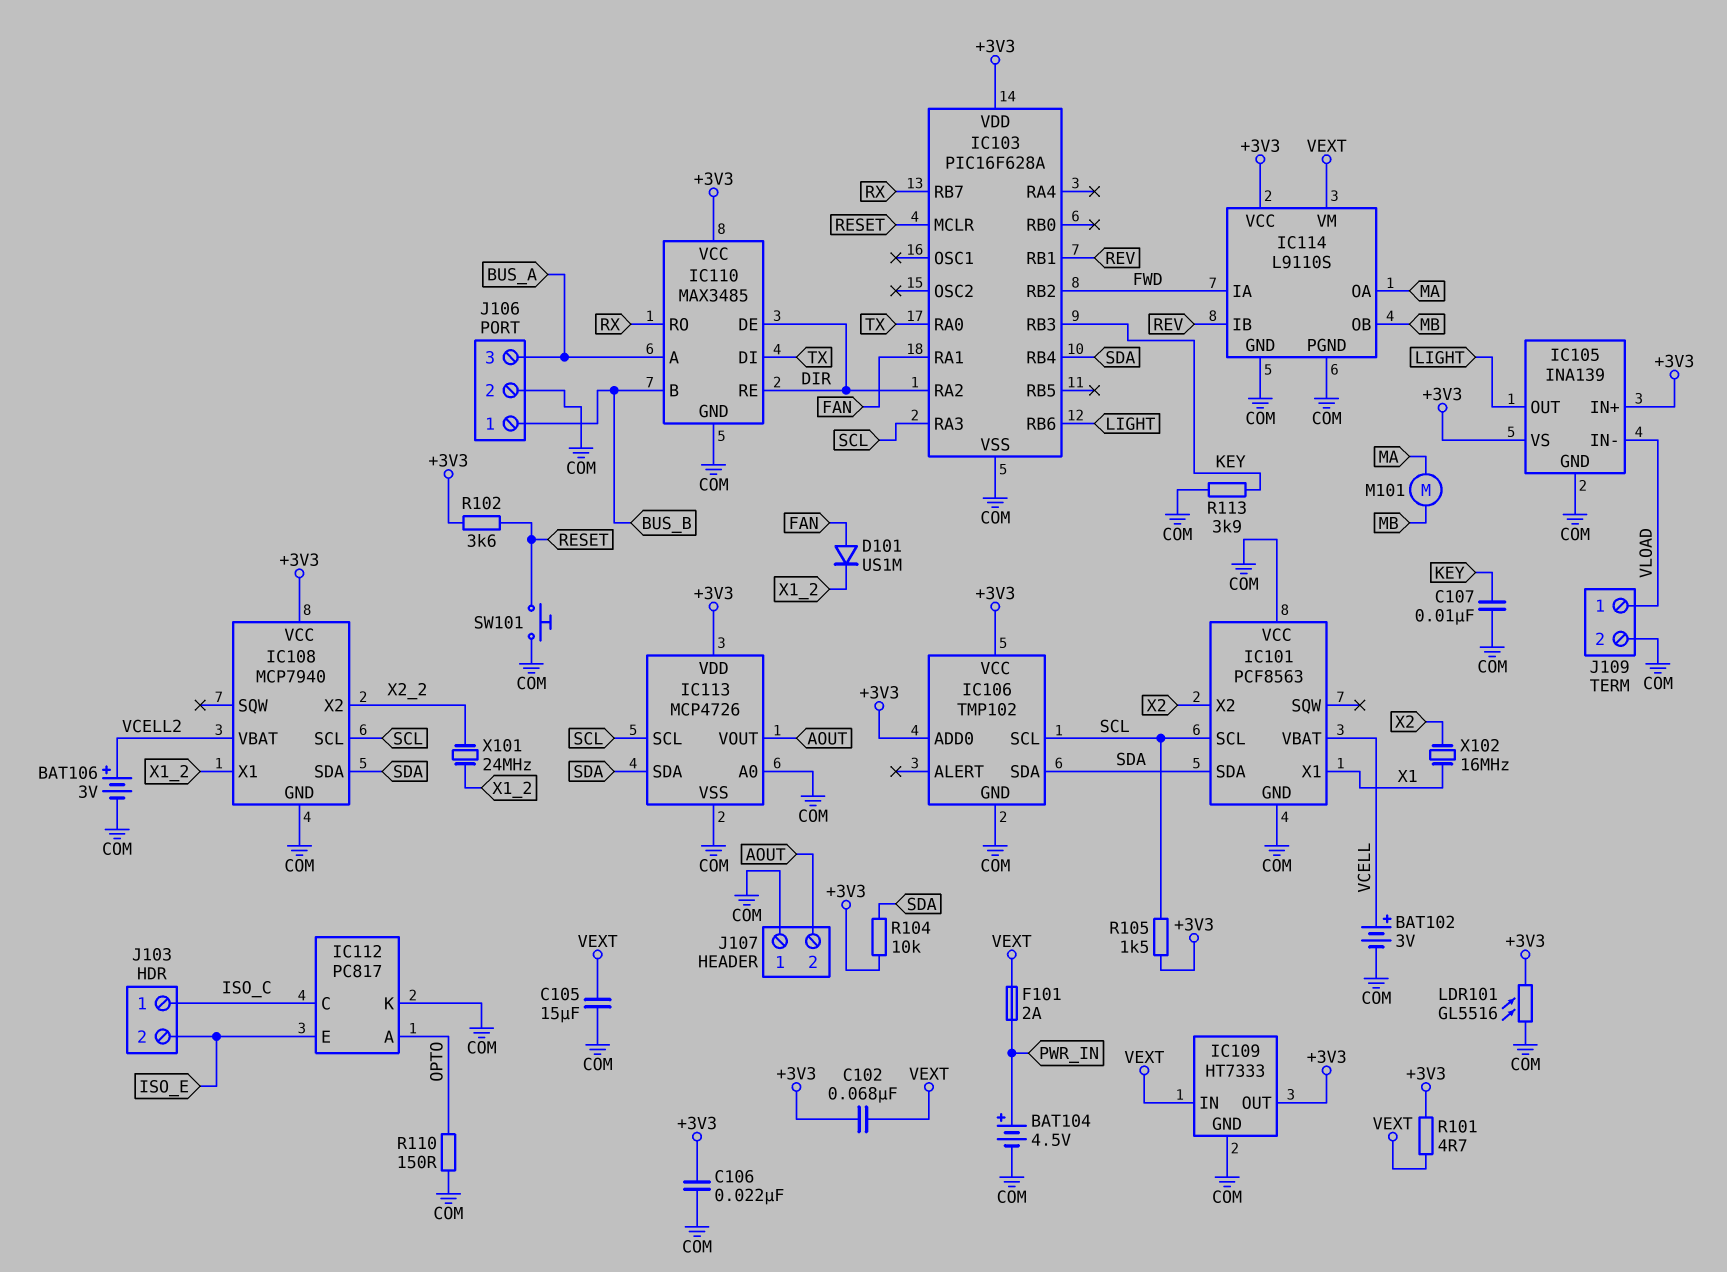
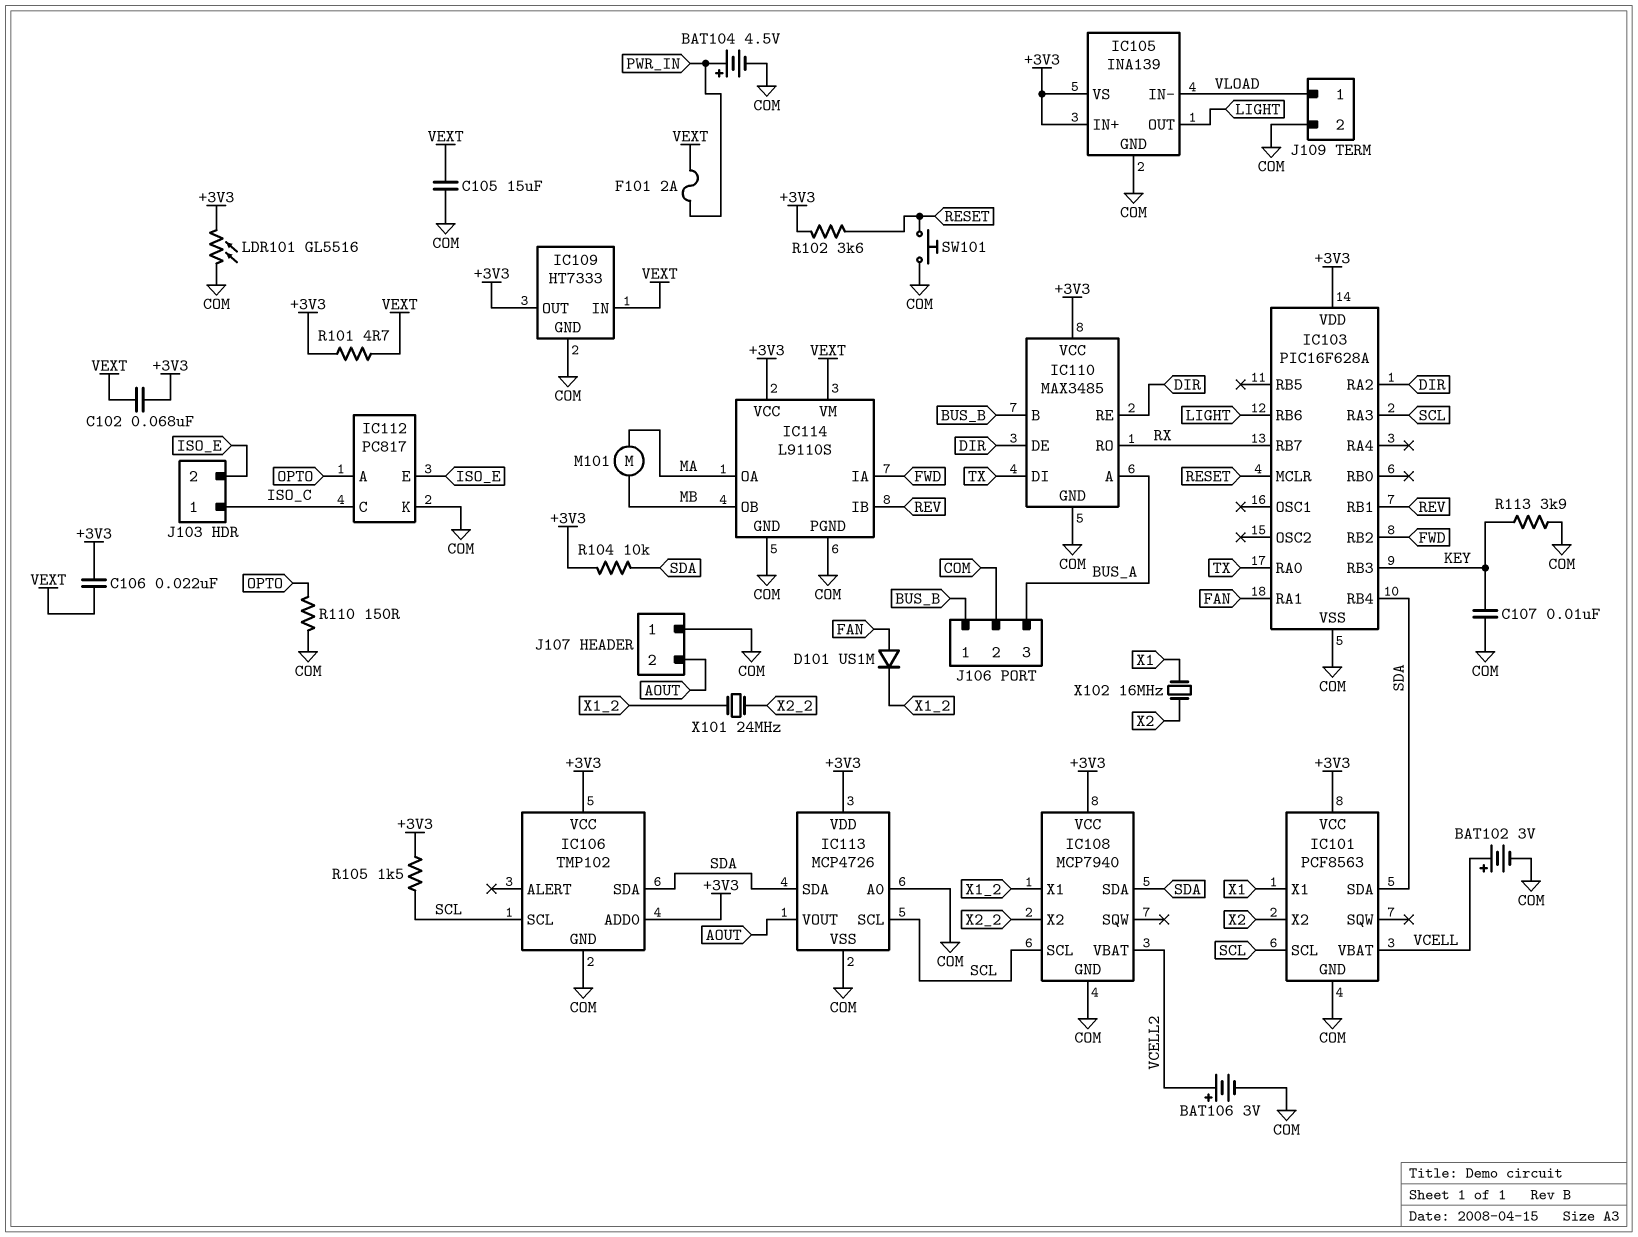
C106: 22nF (+3V3, COM) -> 22nF (+3V3, VEXT)
IC101 pin VCC: COM -> +3V3

